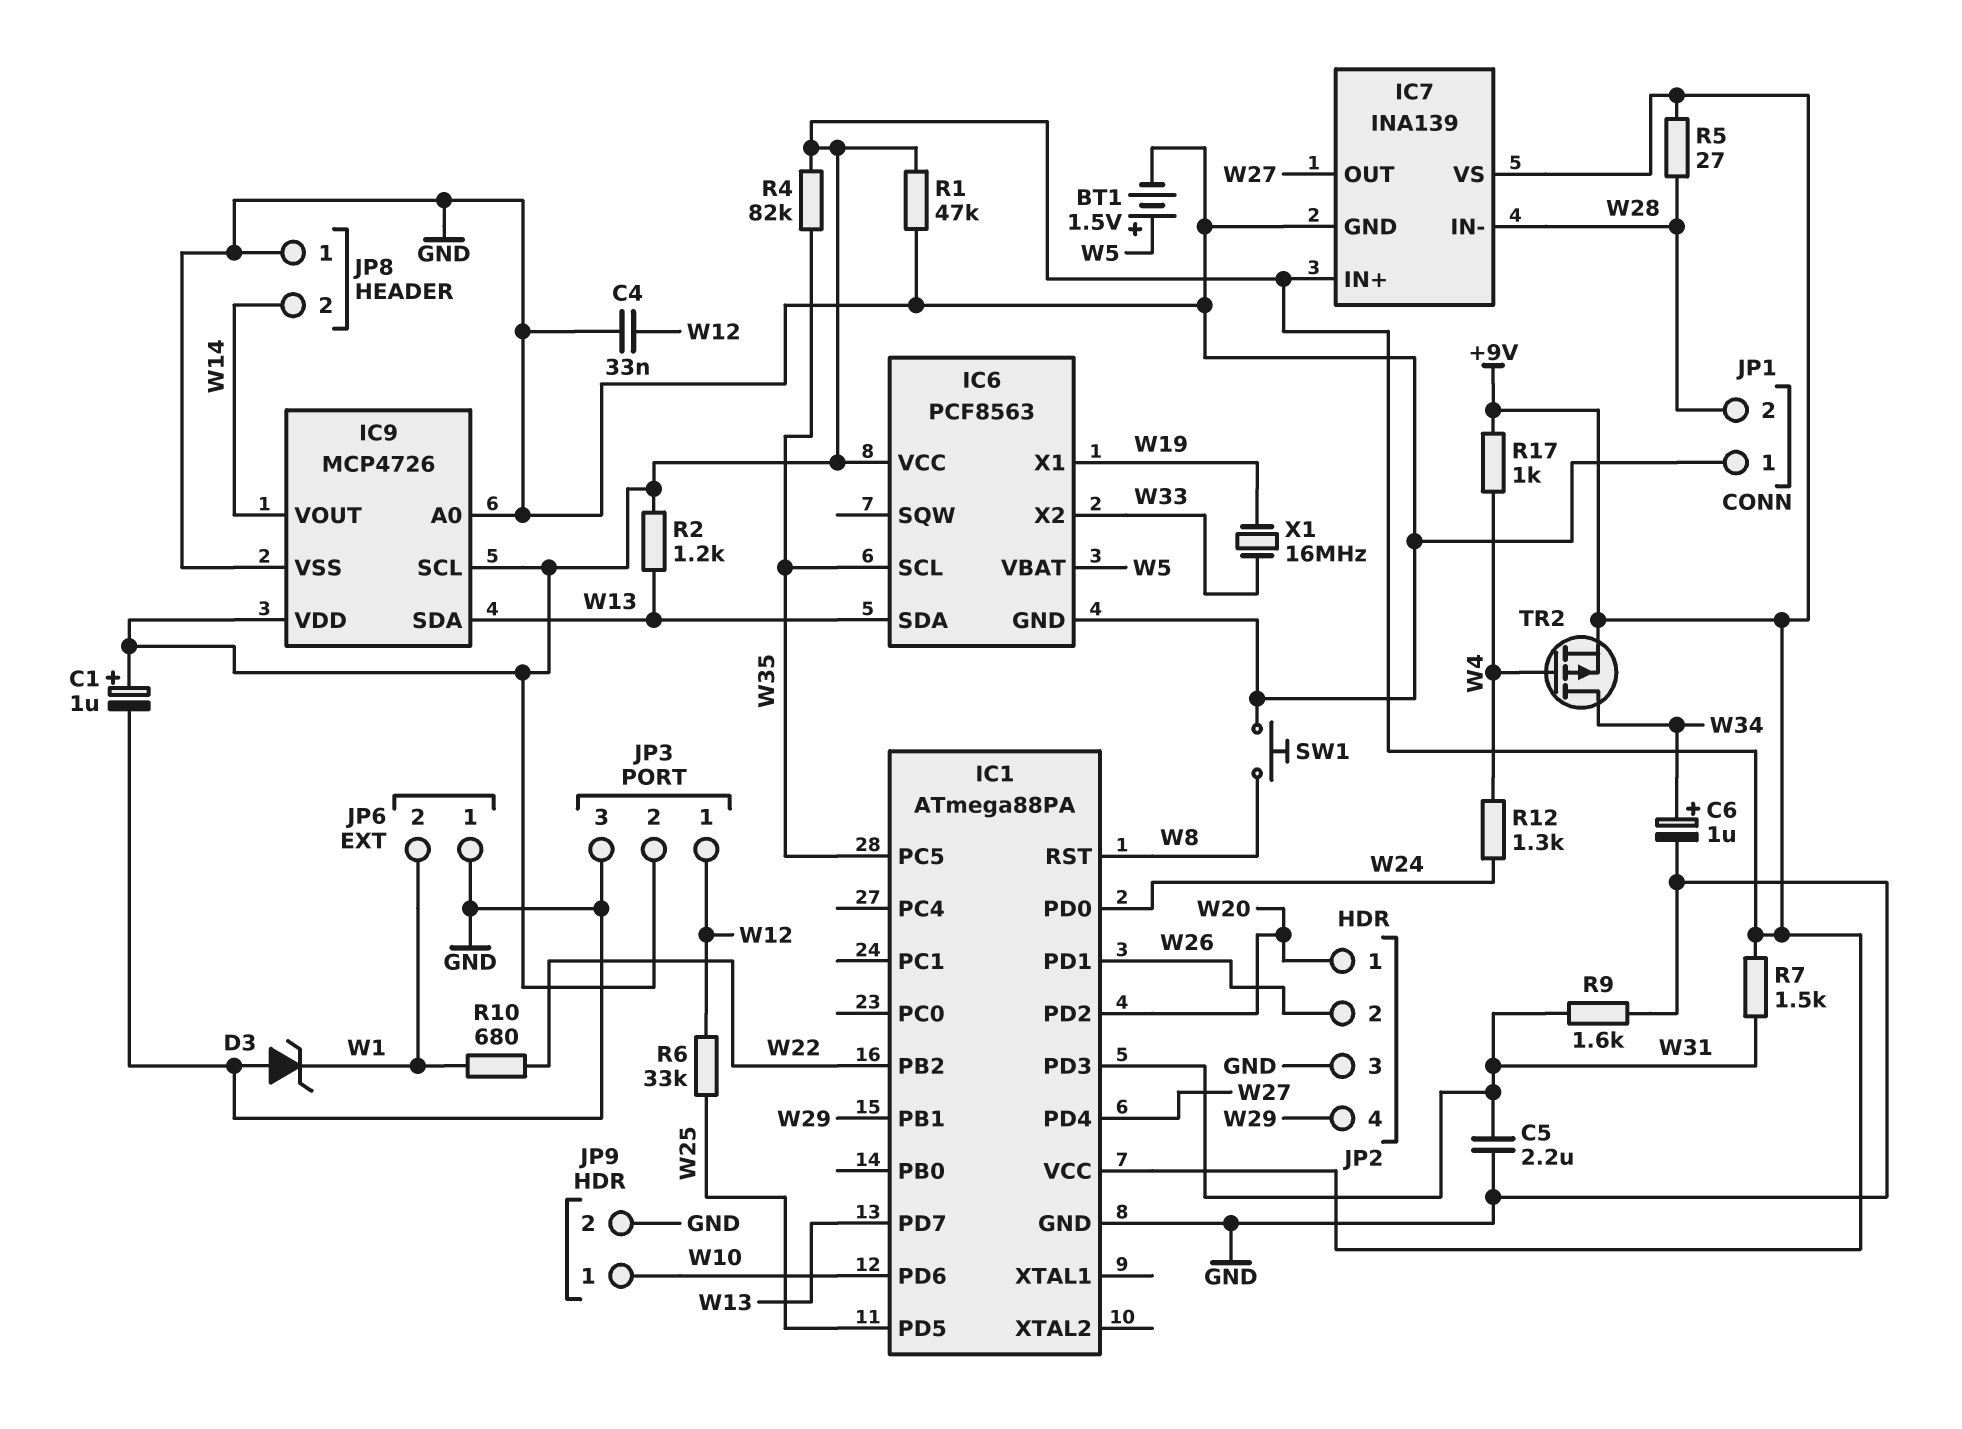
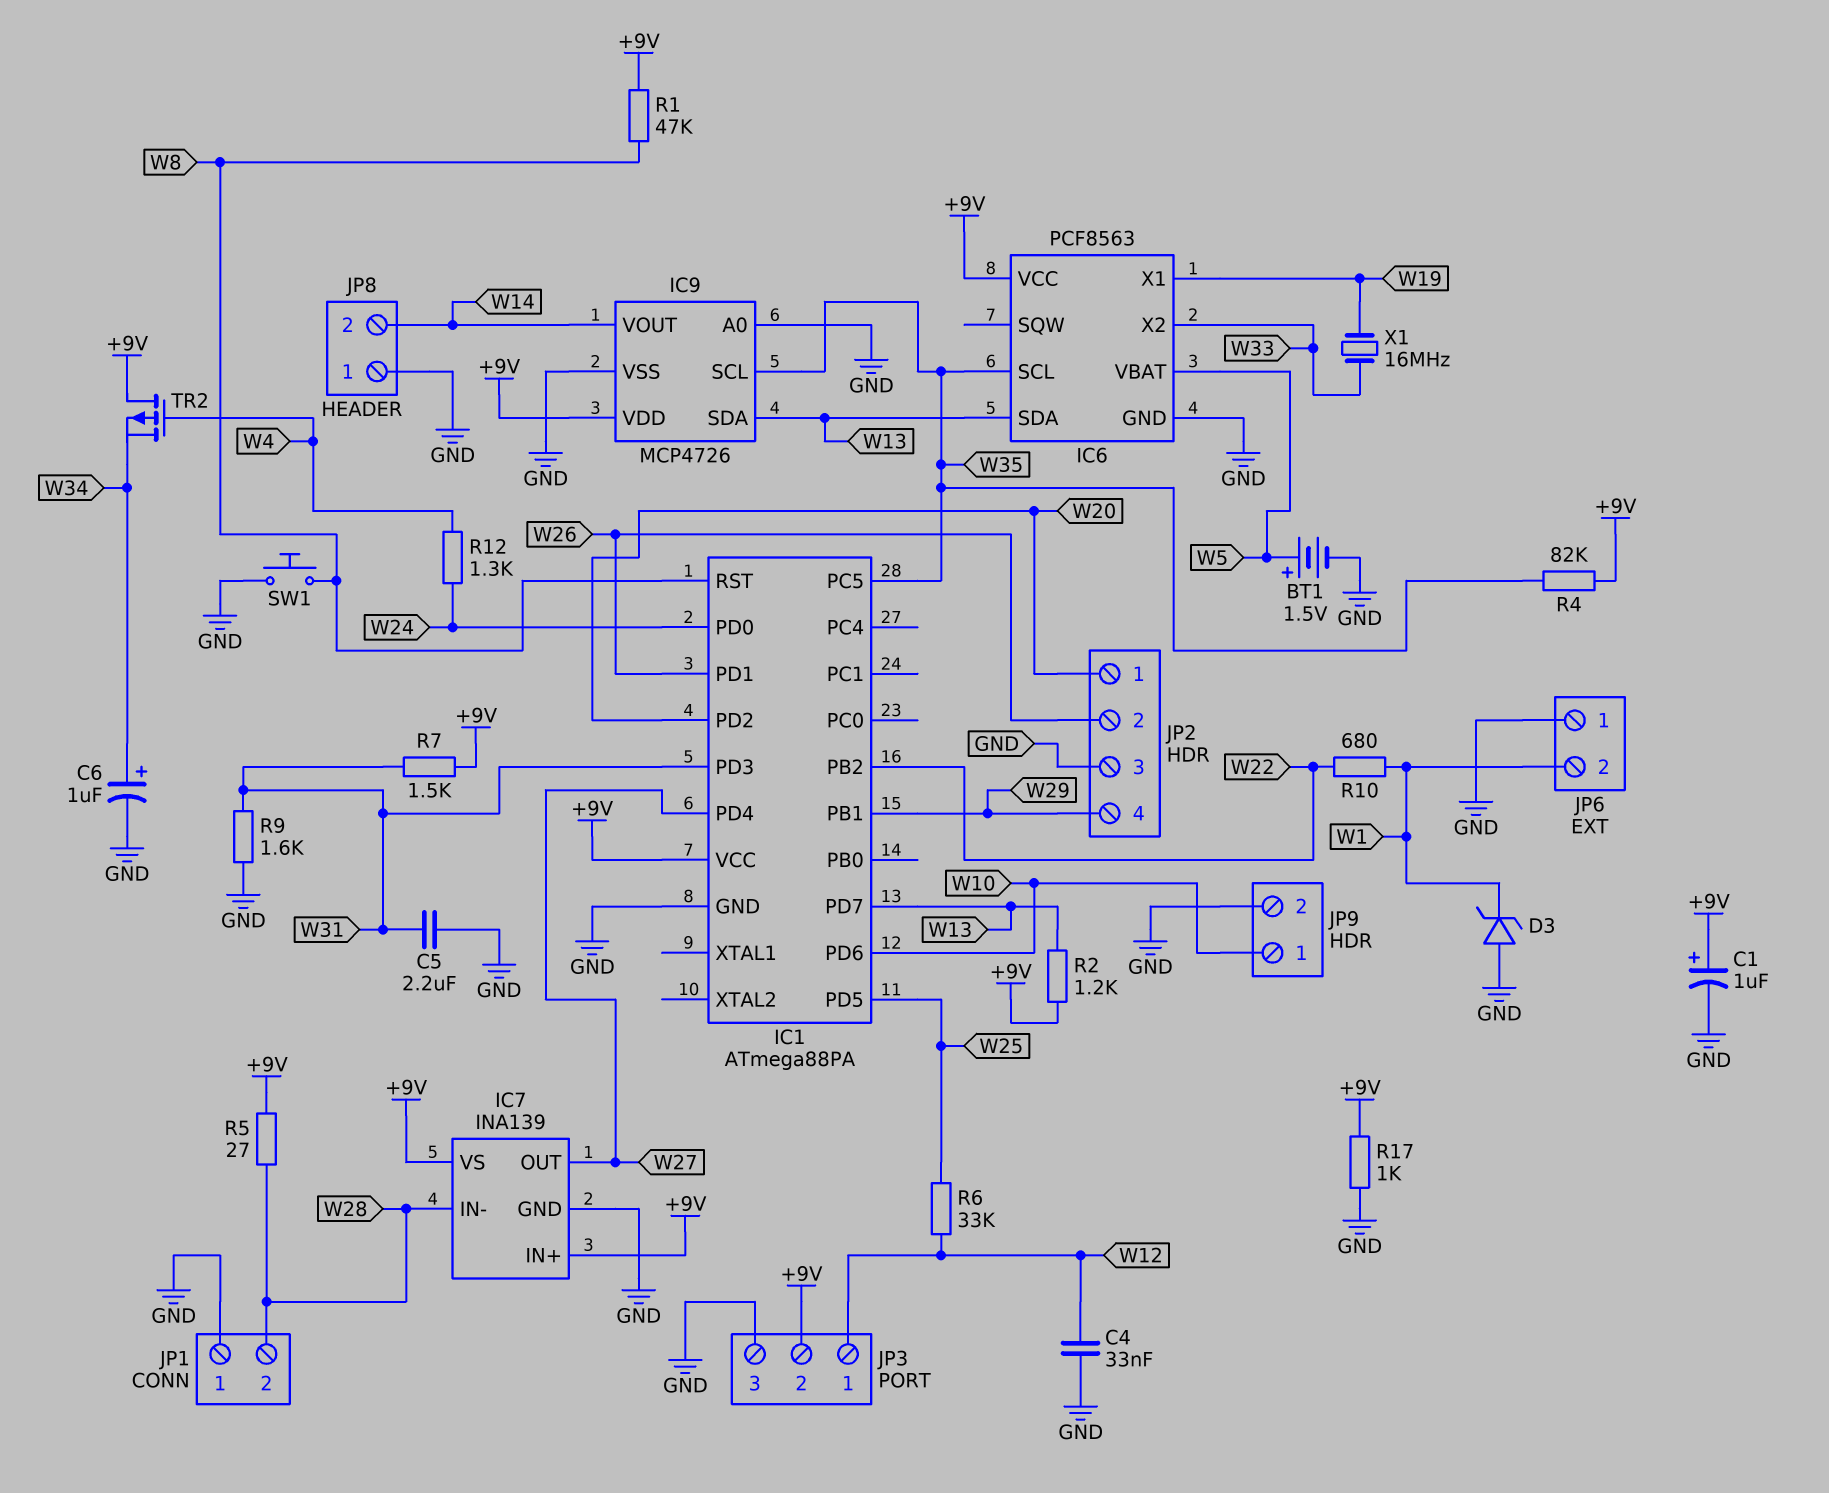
IC9 pin SCL: +9V -> W35
R1: 47k (+9V, GND) -> 47k (+9V, W8)
R17: 1k (+9V, W4) -> 1k (+9V, GND)
TR2: PMOS (G W4, D W34, S +9V) -> PMOS (G W4, D +9V, S W34)

